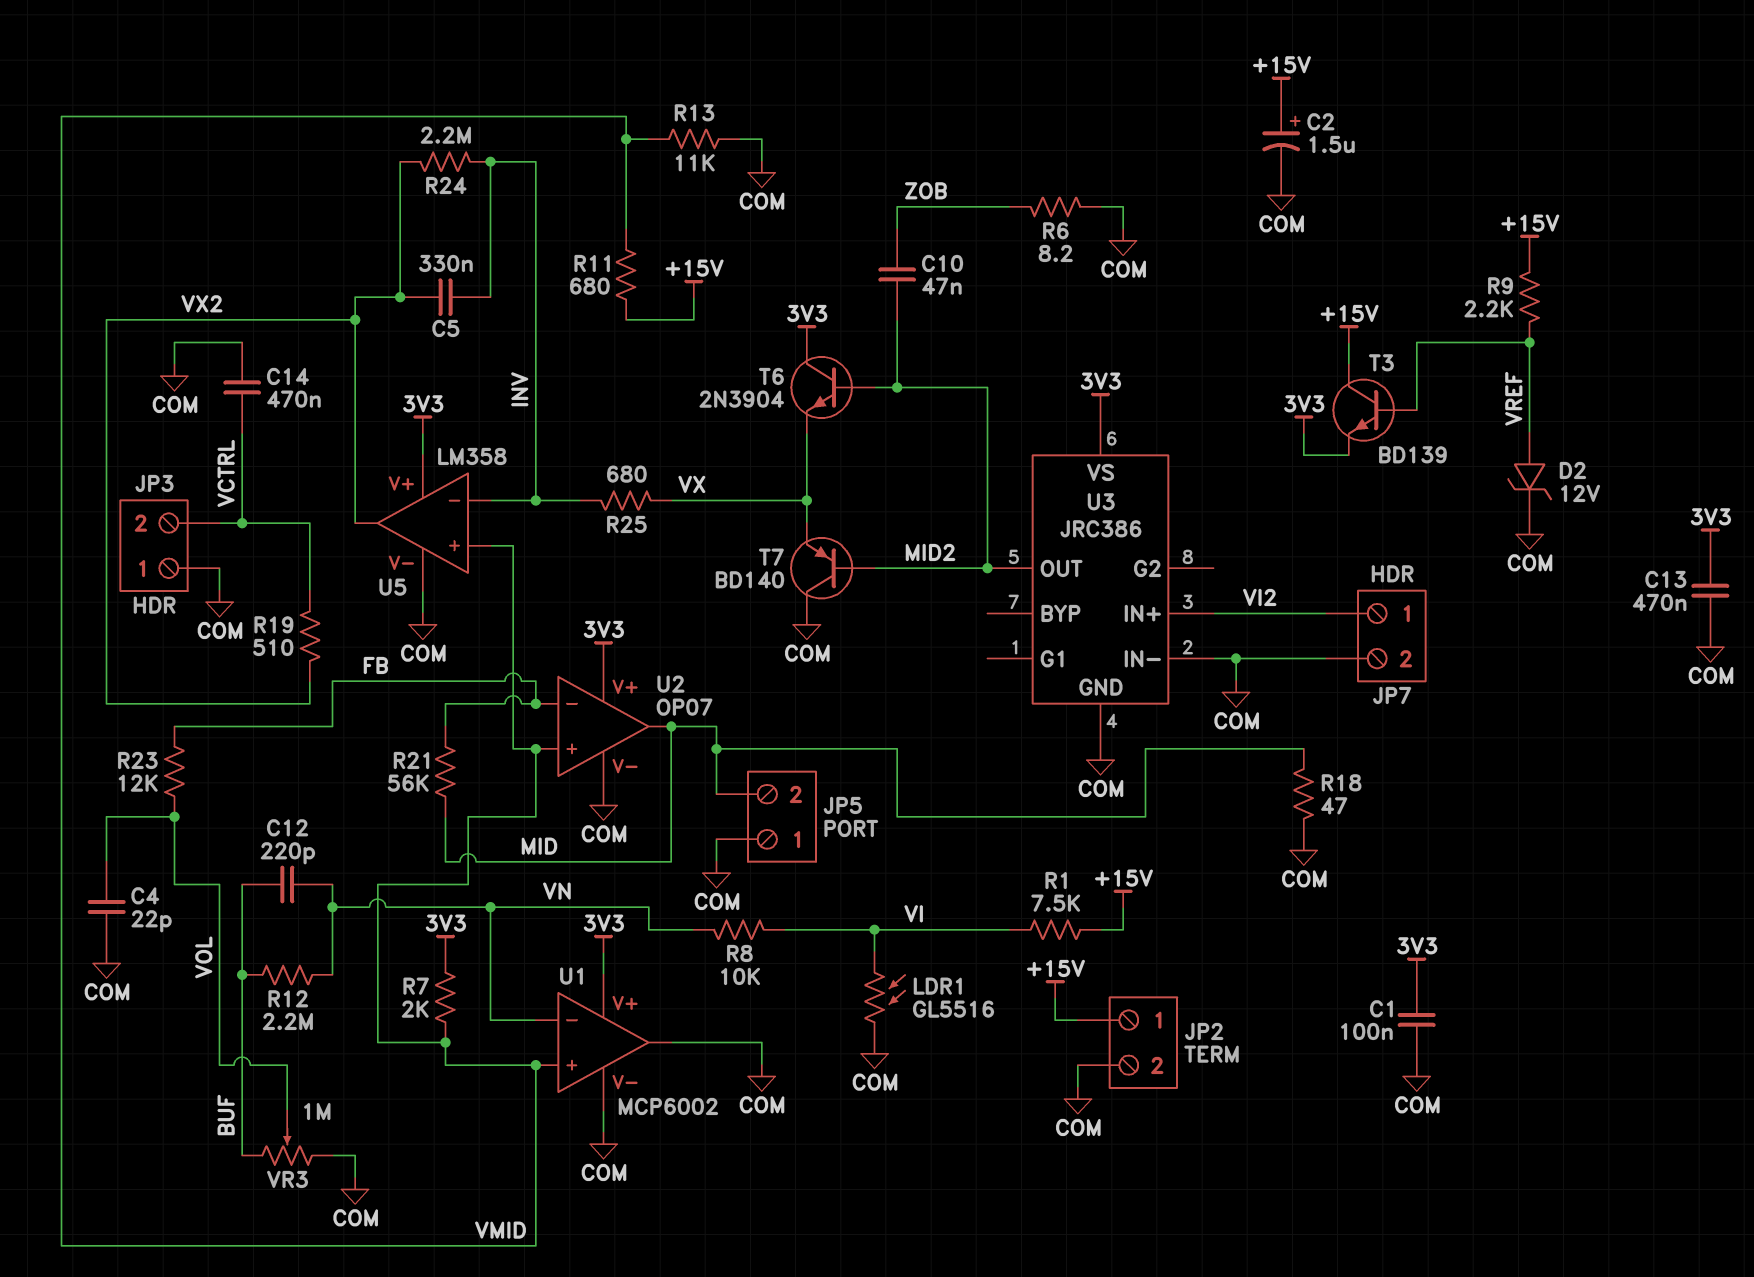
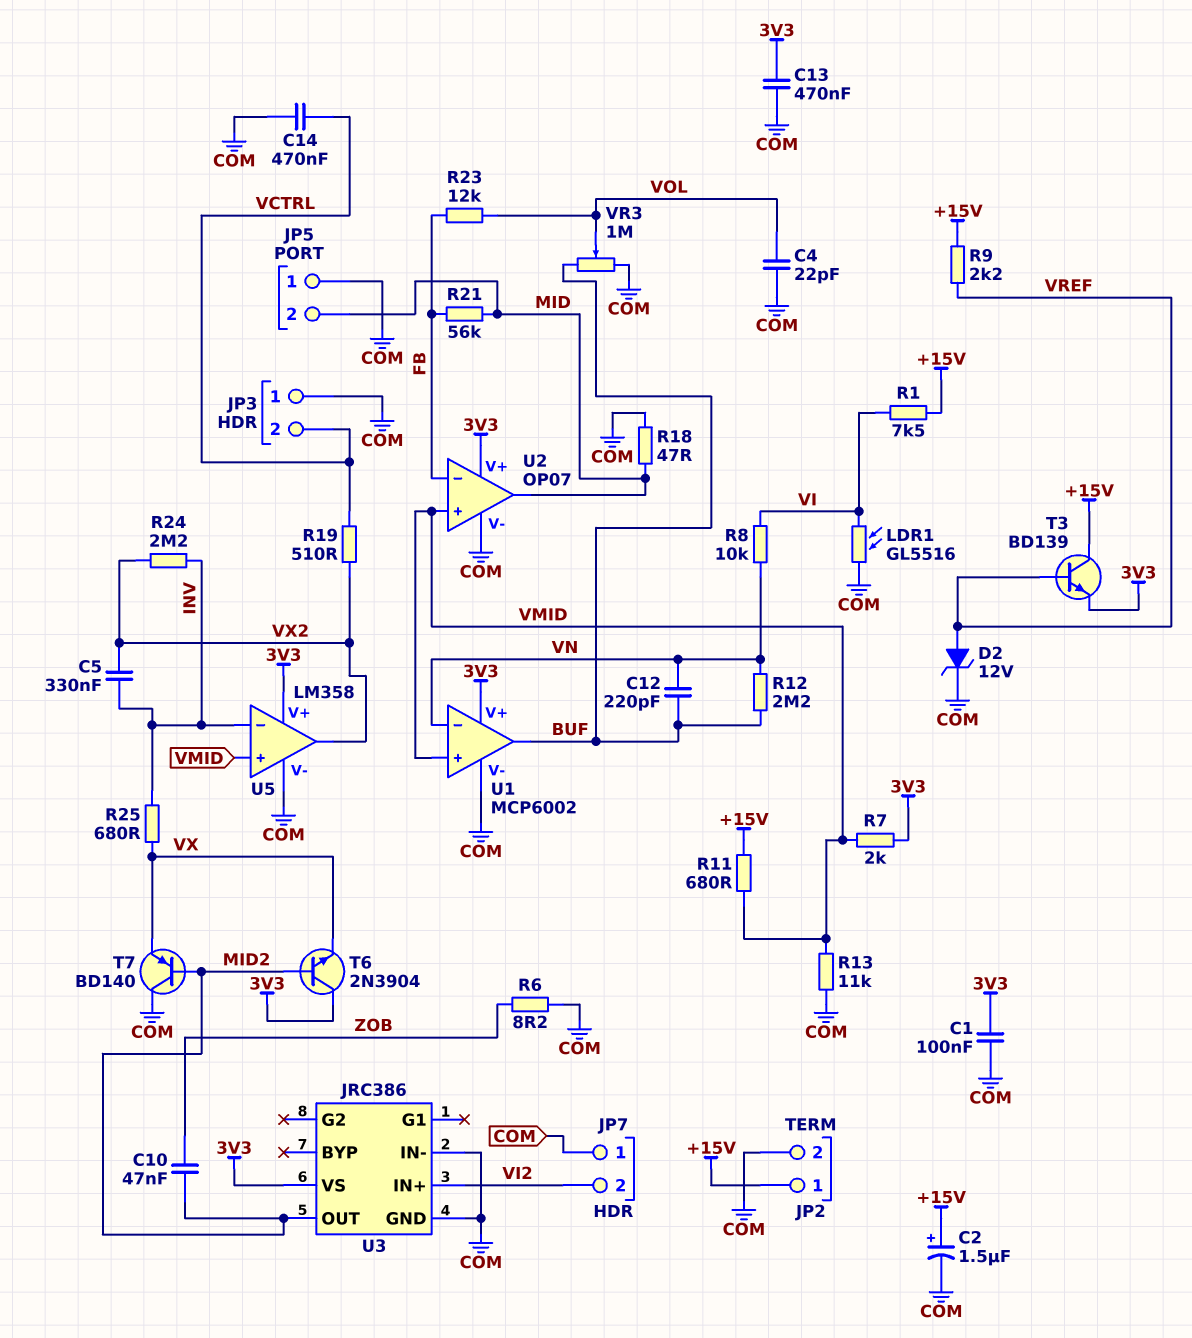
JP7 pin 1: VI2 -> COM
JP7 pin 2: COM -> VI2
U1 pin out: COM -> BUF

